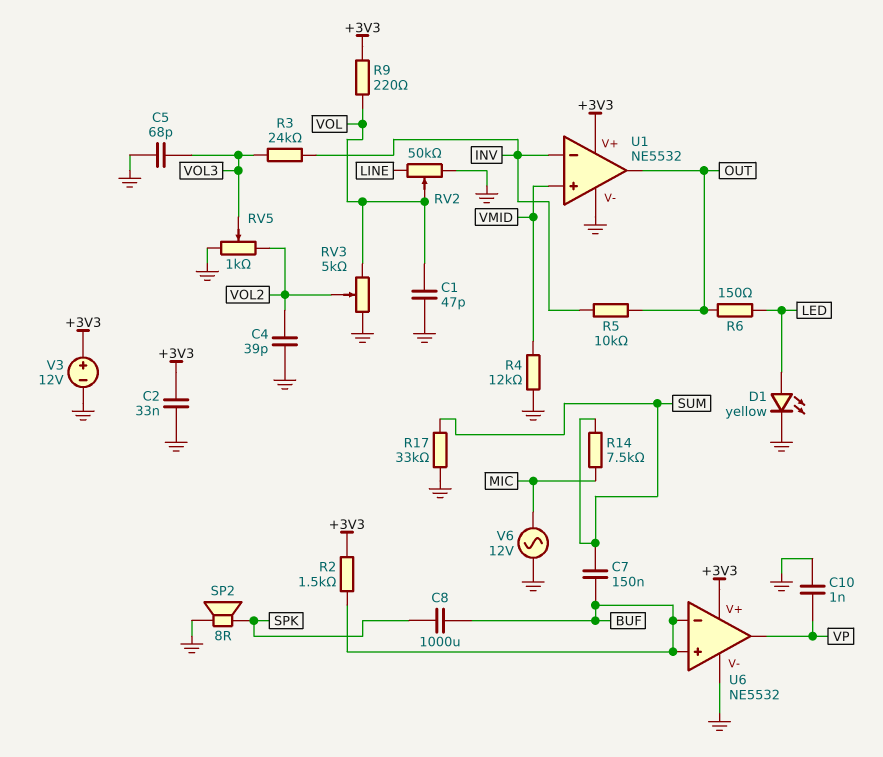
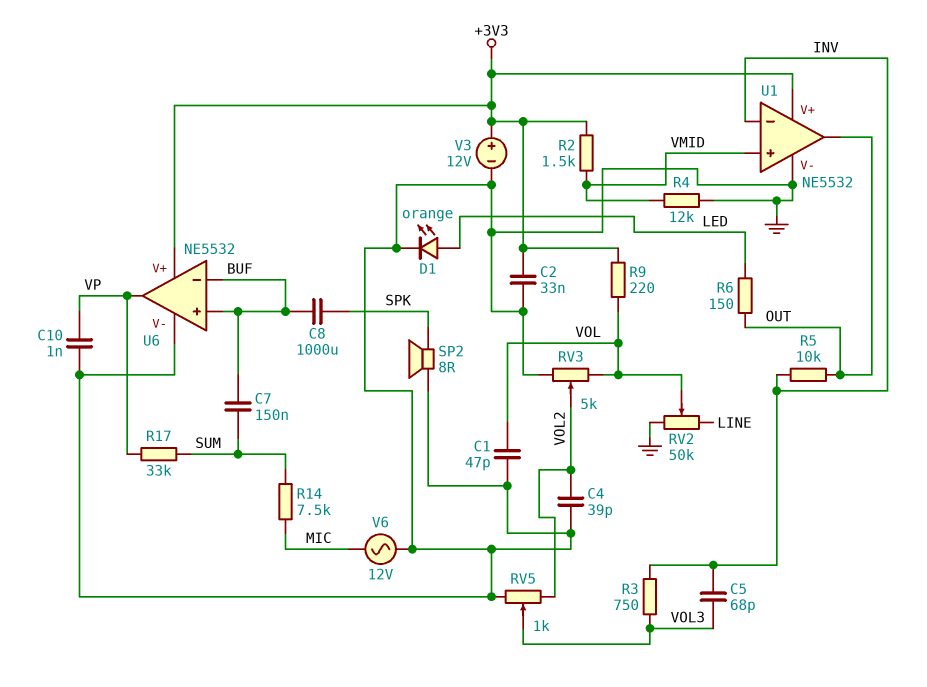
C5: 68pF (GND, VOL3) -> 68pF (INV, VOL3)
D1: LED yellow (A LED, K GND) -> LED orange (A LED, K GND)
R2: 1.5k (+3V3, BUF) -> 1.5k (+3V3, VMID)
R3: 24k (INV, VOL3) -> 750 (INV, VOL3)
R17: 33k (GND, SUM) -> 33k (SUM, VP)

